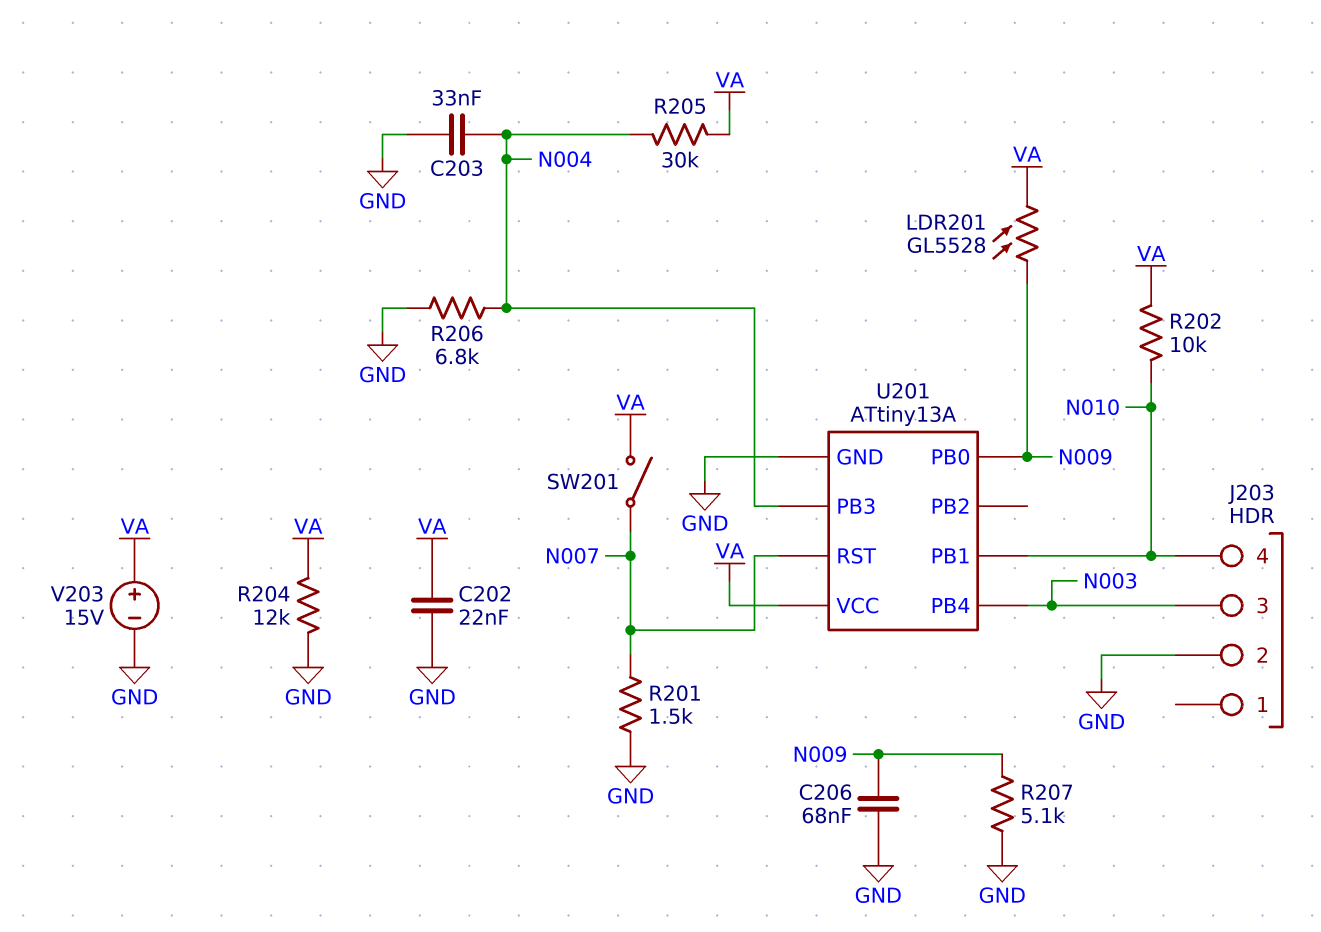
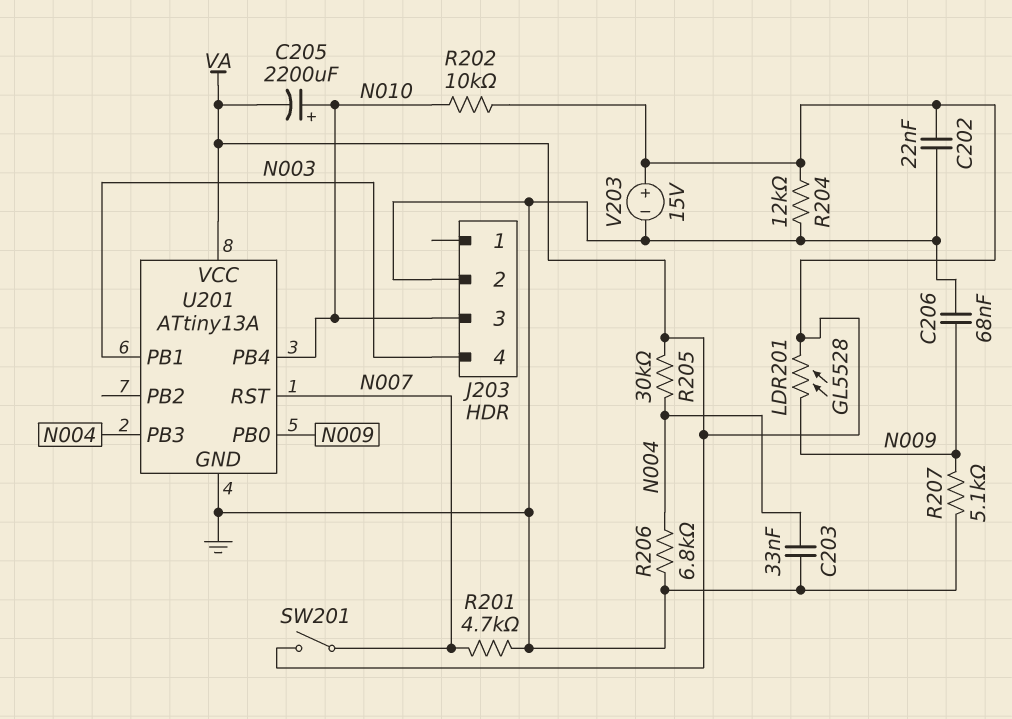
C205: none -> 2200uF (plus N010, minus VA)
J203 pin 3: N003 -> N010
J203 pin 4: N010 -> N003
R201: 1.5k (GND, N007) -> 4.7k (GND, N007)
U201 pin PB1: N010 -> N003
U201 pin PB4: N003 -> N010

